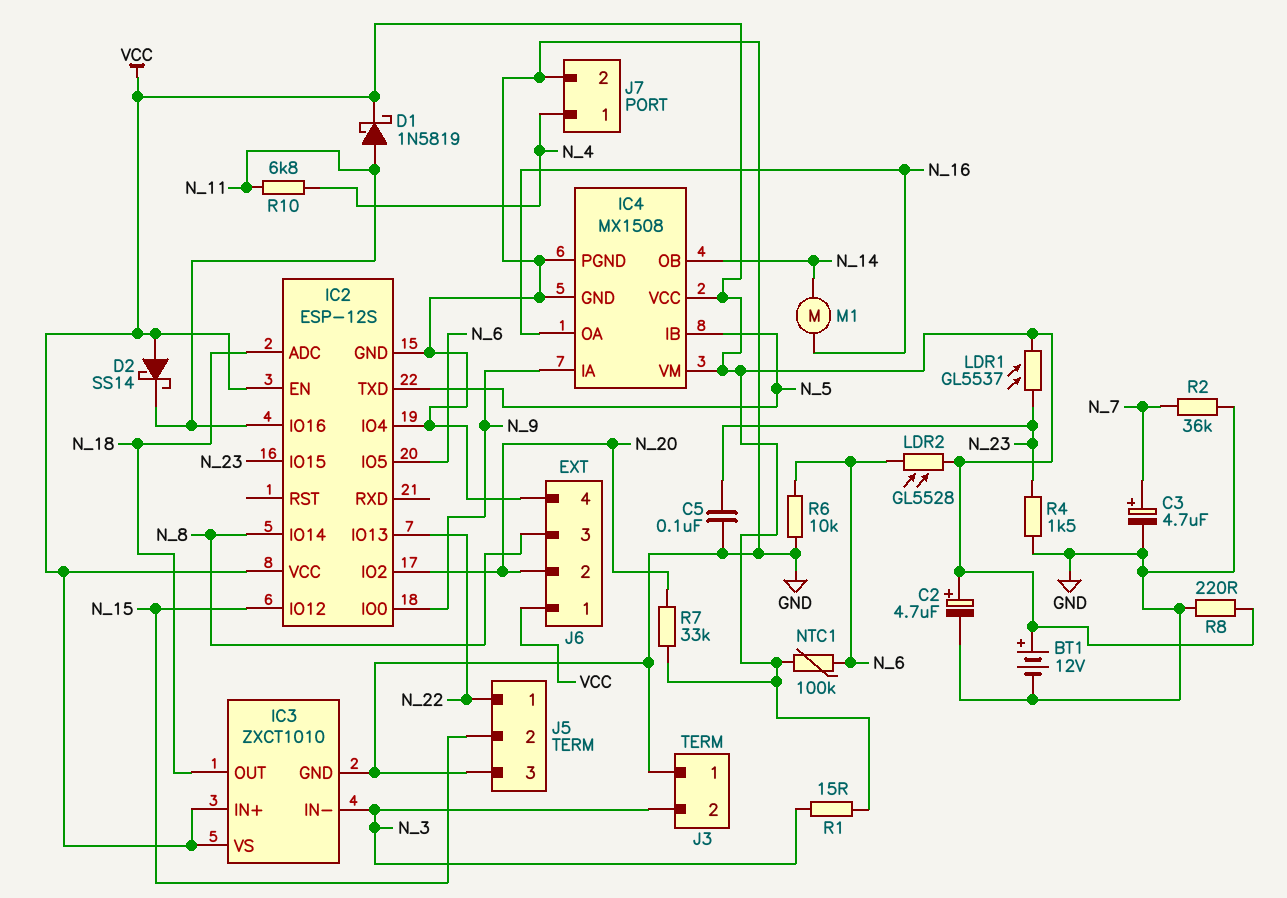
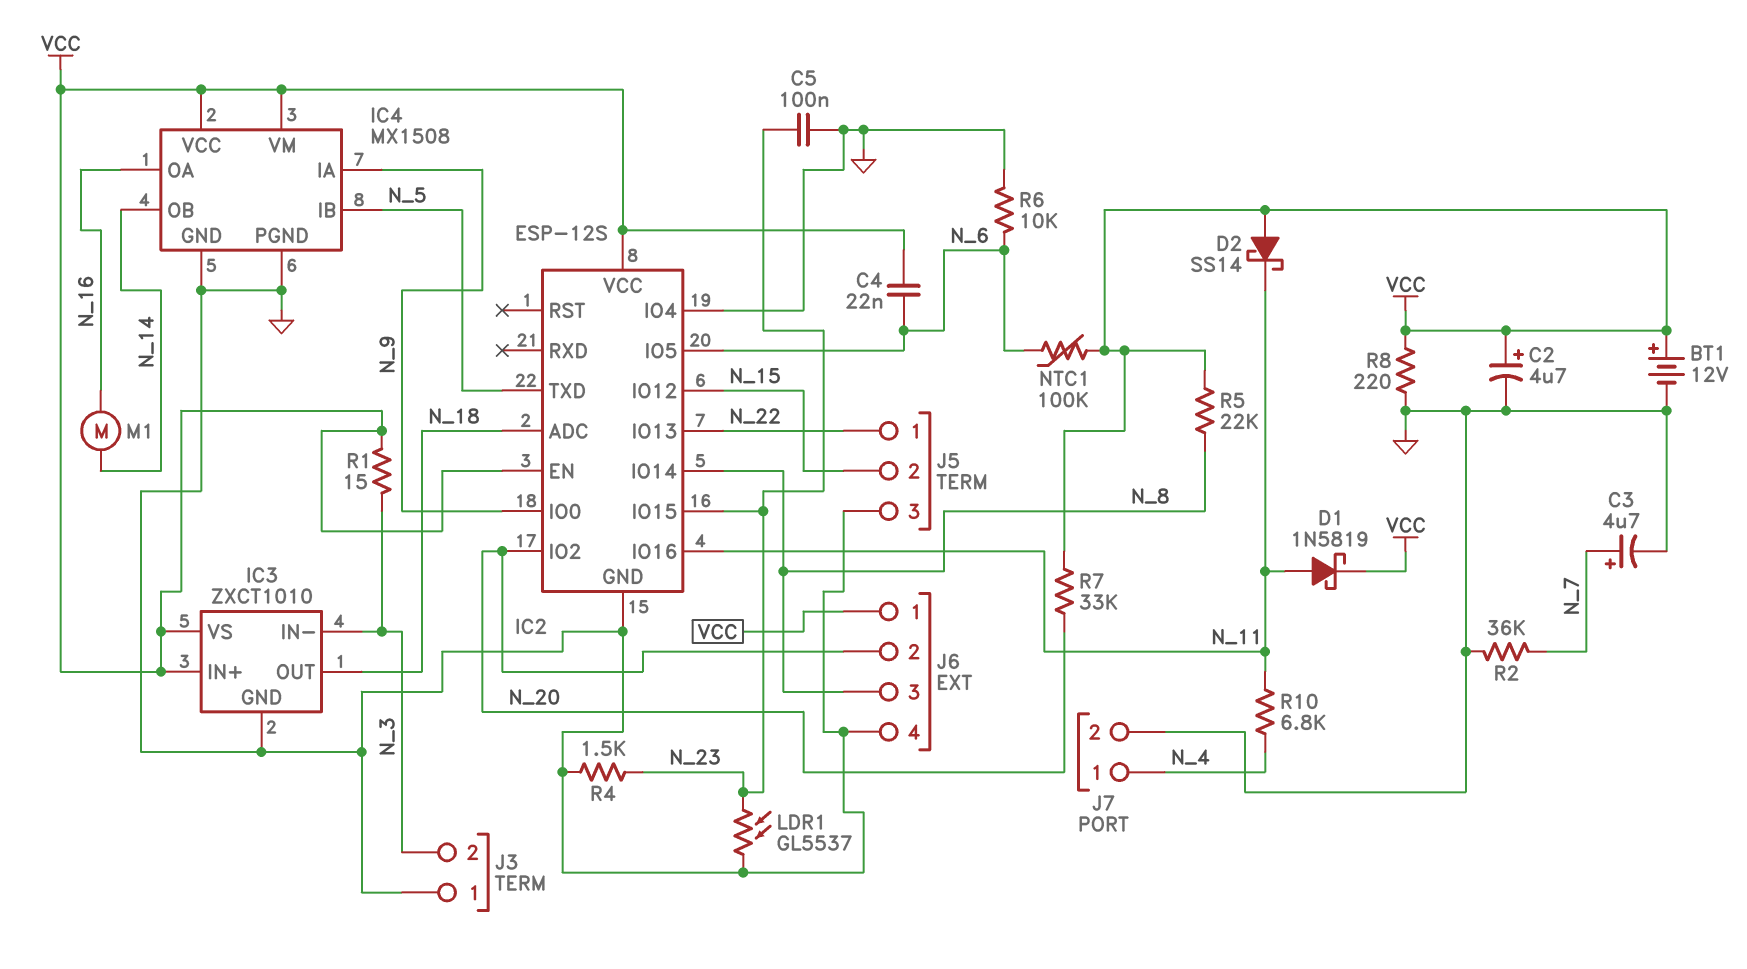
C4: none -> 22nF (N_6, VCC)
LDR1: GL5537 (N_23, VCC) -> GL5537 (GND, N_23)
LDR2: GL5528 (N_6, VCC) -> none
R5: none -> 22k (N_8, VCC)

